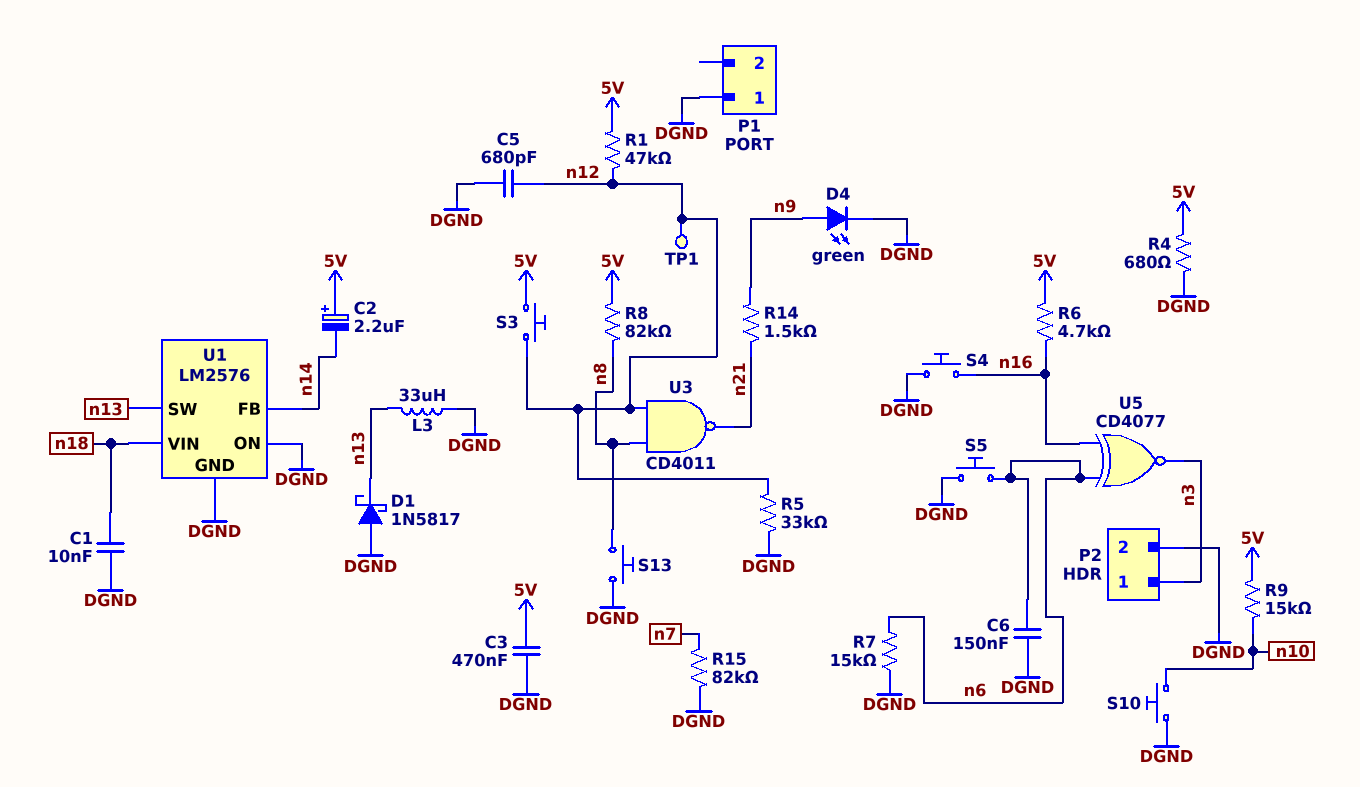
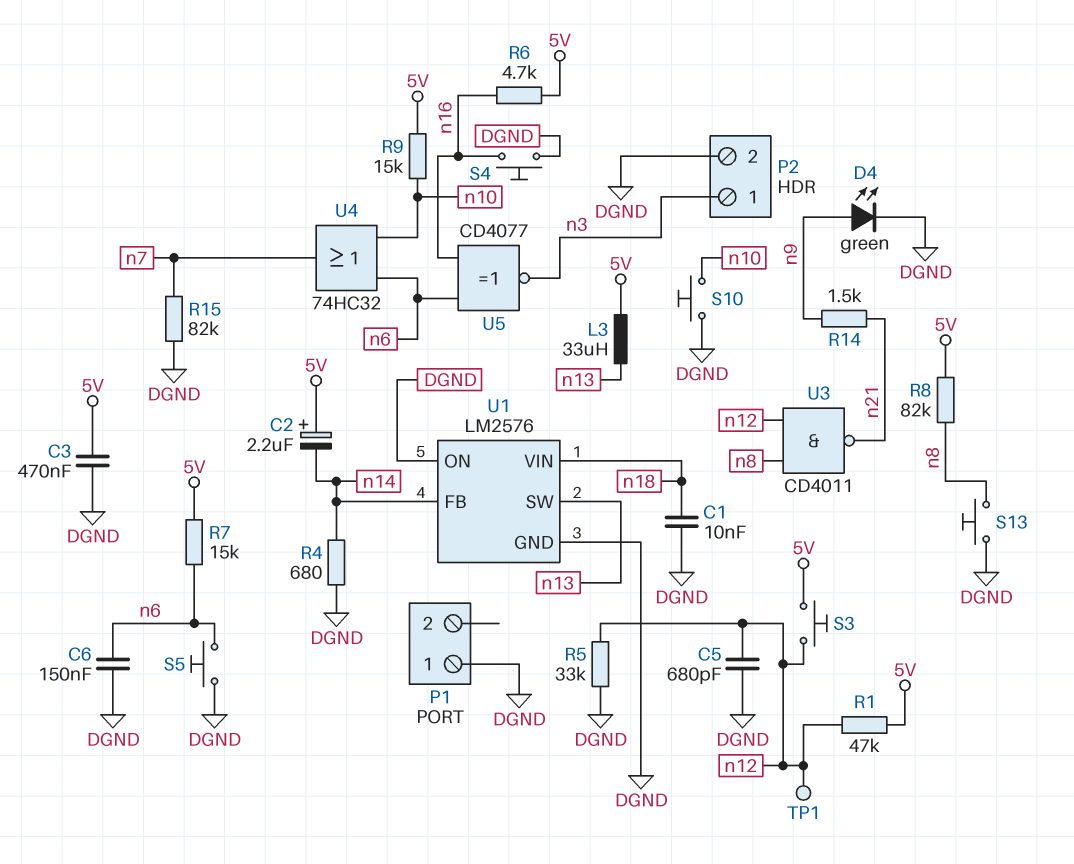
D1: schottky 1N5817 (A DGND, K n13) -> none
L3: 33uH (DGND, n13) -> 33uH (5V, n13)
R4: 680 (5V, DGND) -> 680 (DGND, n14)
R7: 15k (DGND, n6) -> 15k (5V, n6)
U4: none -> OR 74HC32 (in n6, in n10, out n7)

